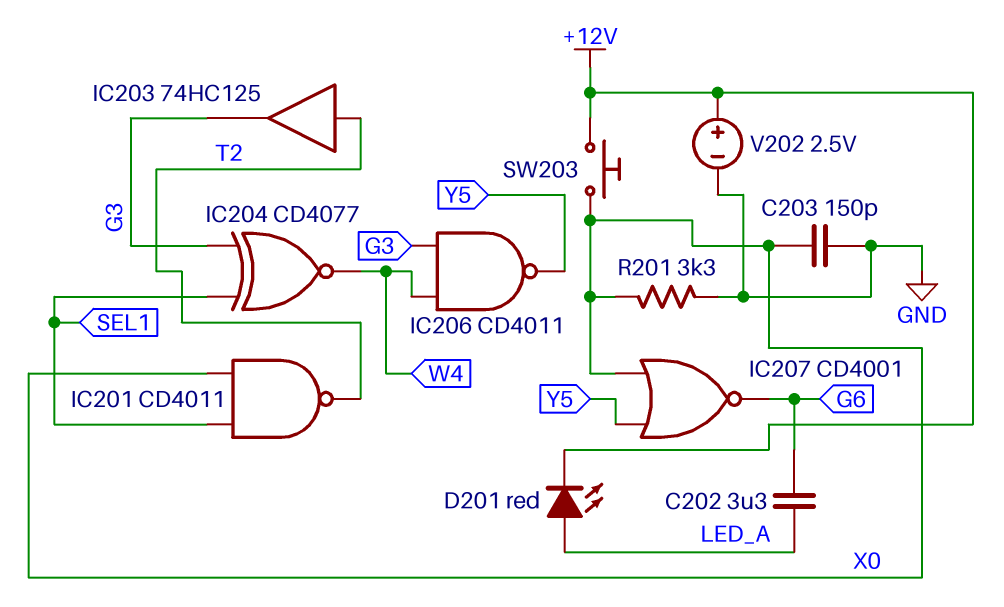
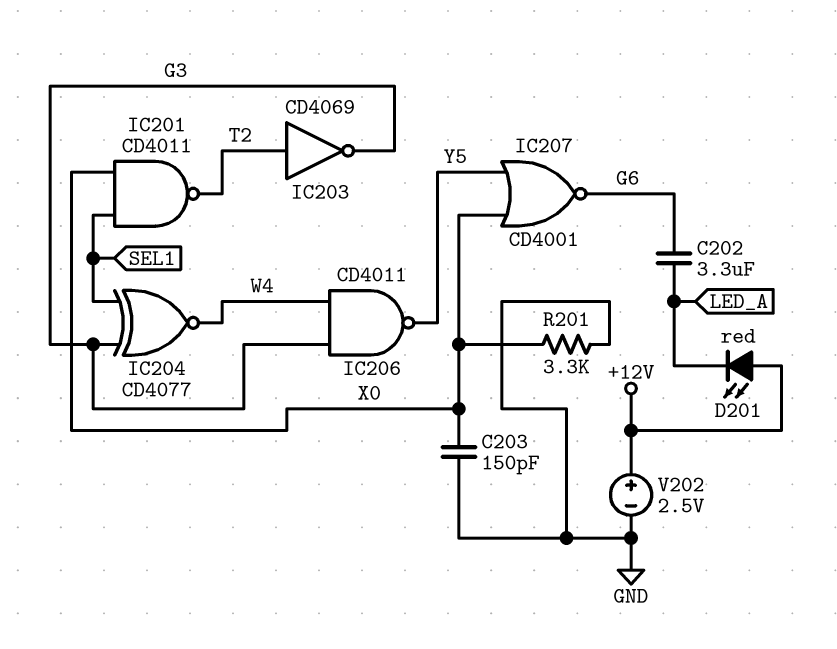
D201: LED red (A LED_A, K +12V) -> LED red (A +12V, K LED_A)
IC203: buffer 74HC125 (in T2, out G3) -> NOT CD4069 (in T2, out G3)
SW203: button (+12V, X0) -> none

